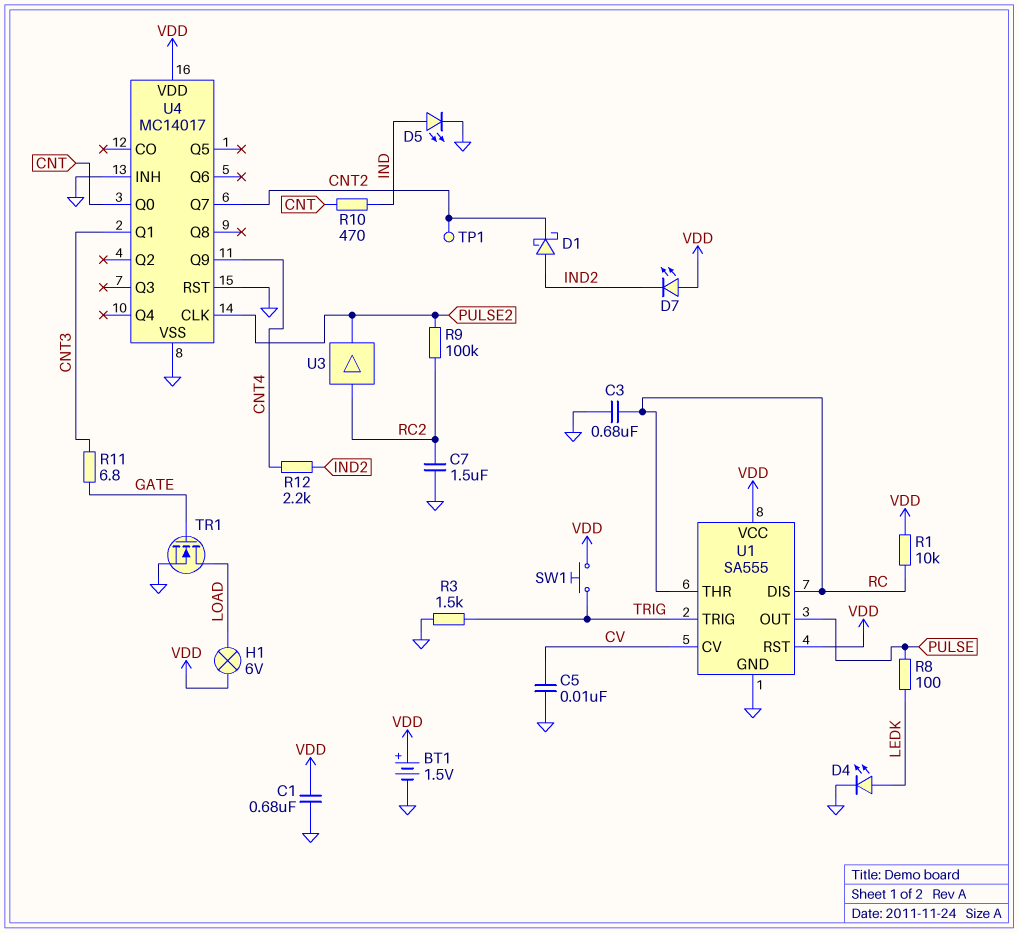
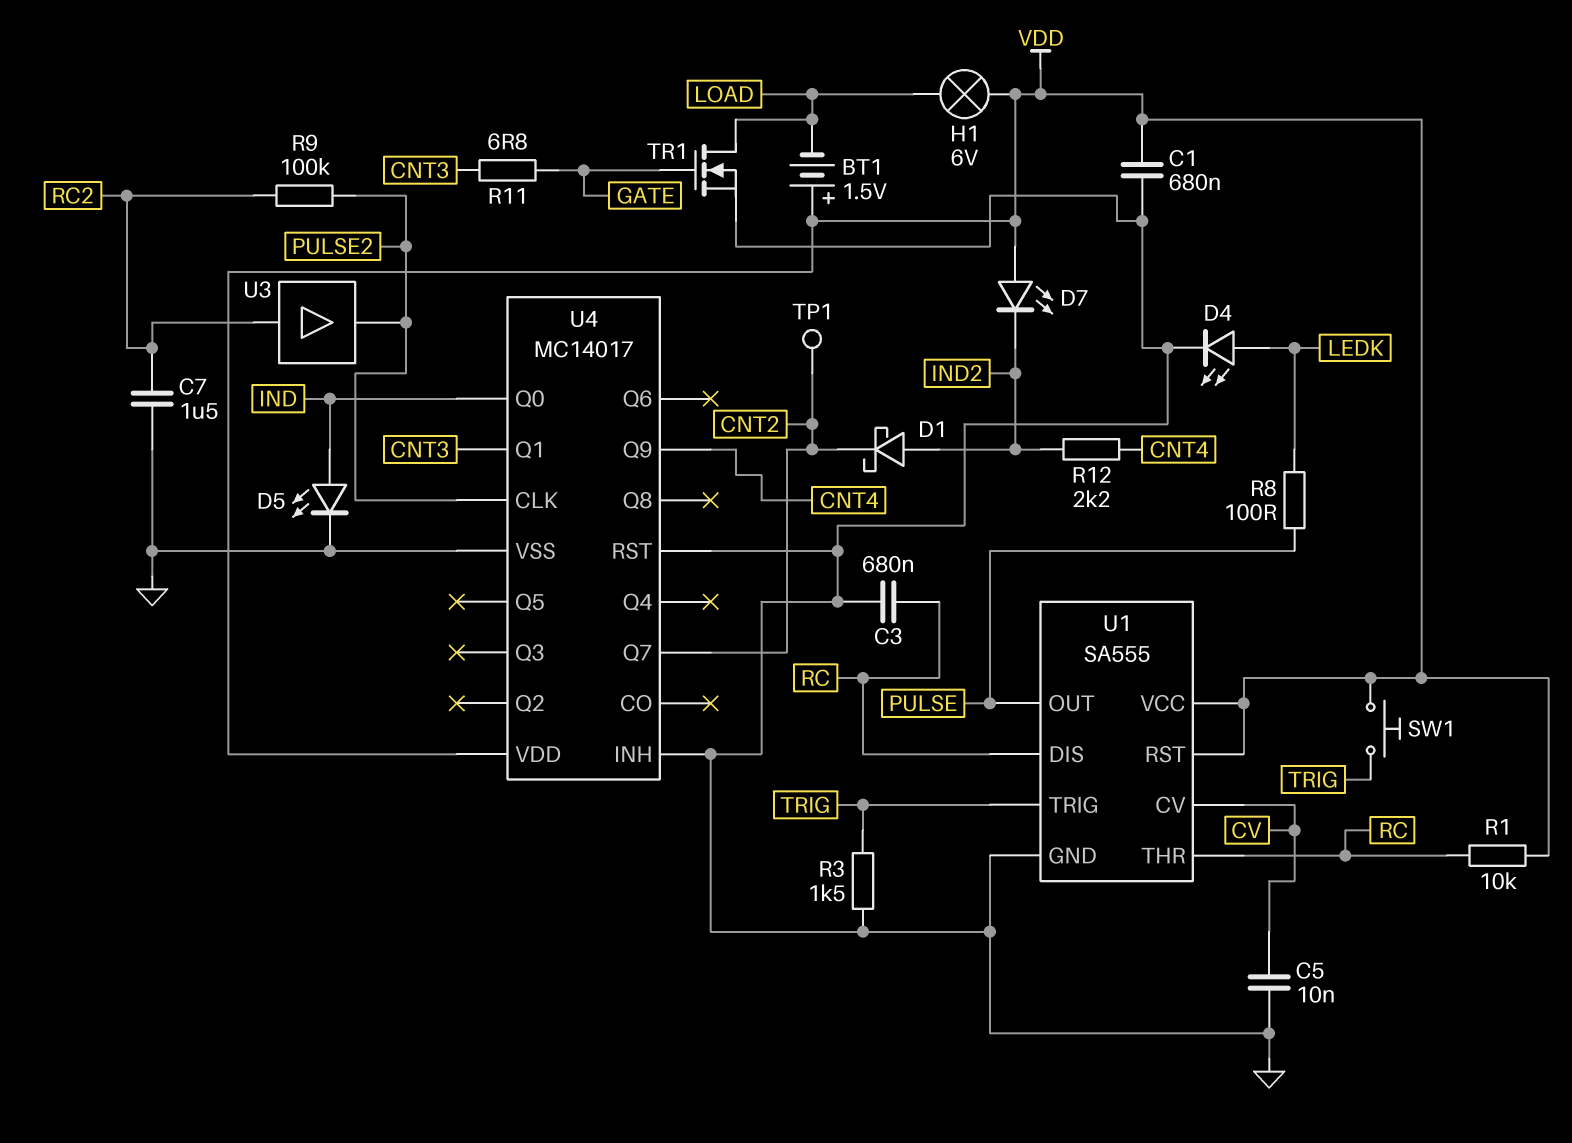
BT1: 1.5V (plus VDD, minus GND) -> 1.5V (plus VDD, minus LOAD)
R10: 470 (CNT, IND) -> none
U4 pin Q0: CNT -> IND

